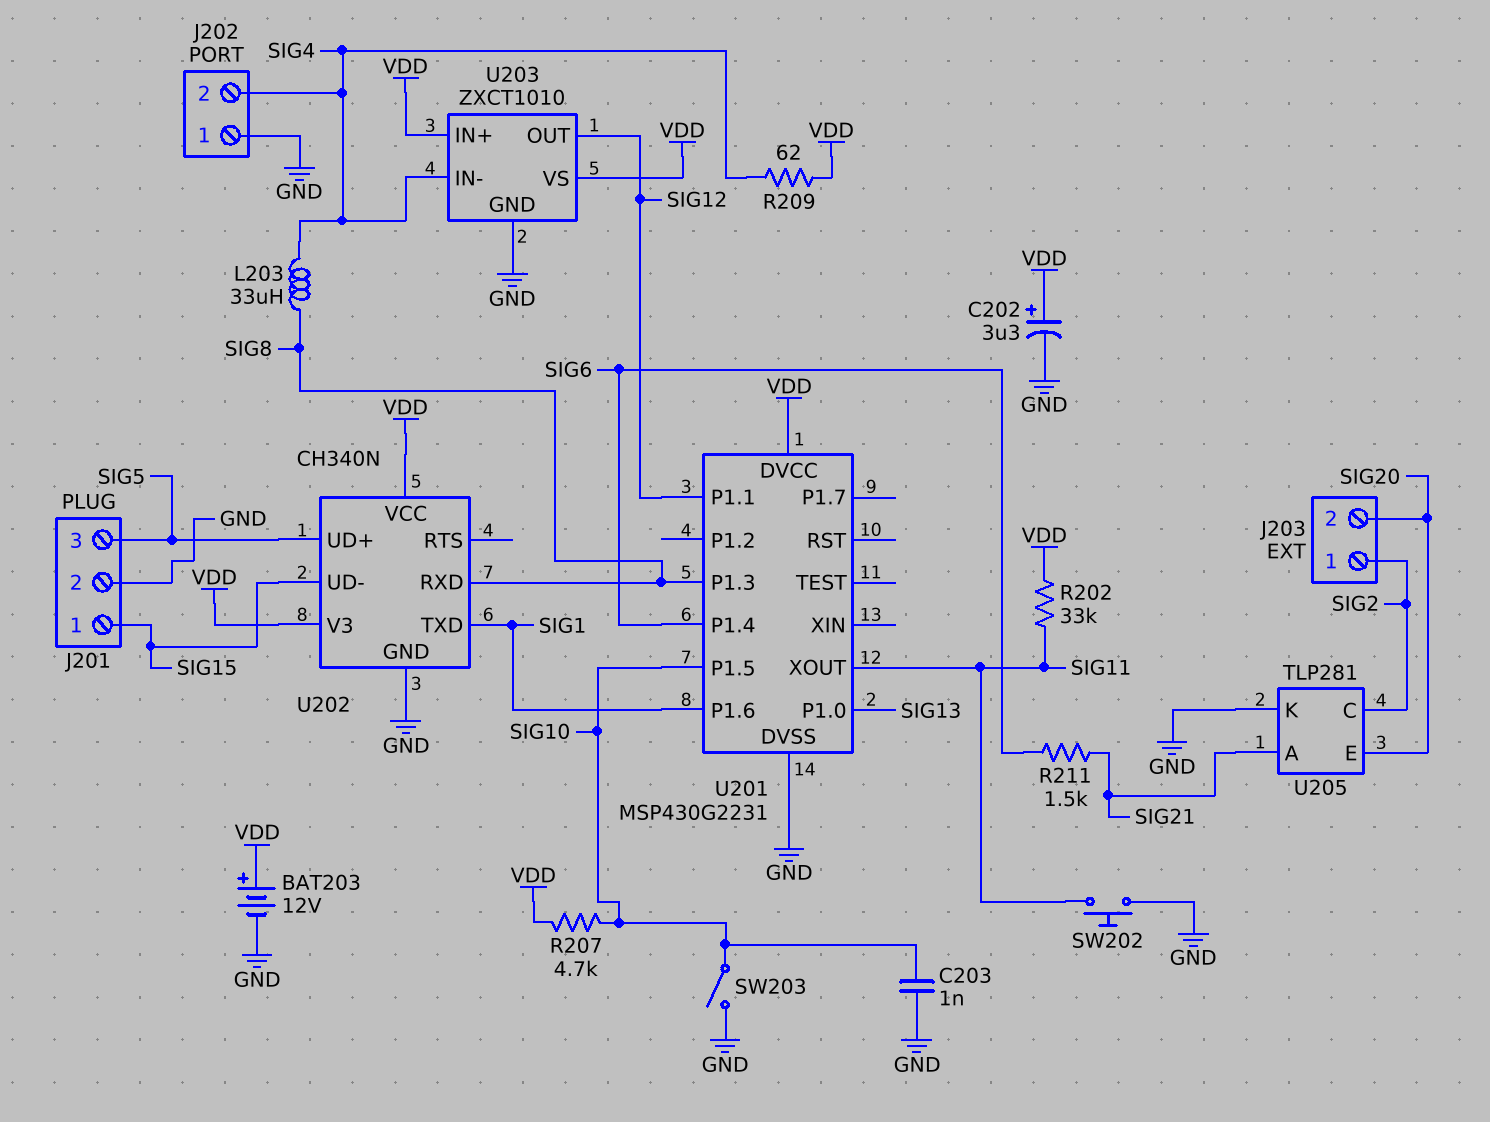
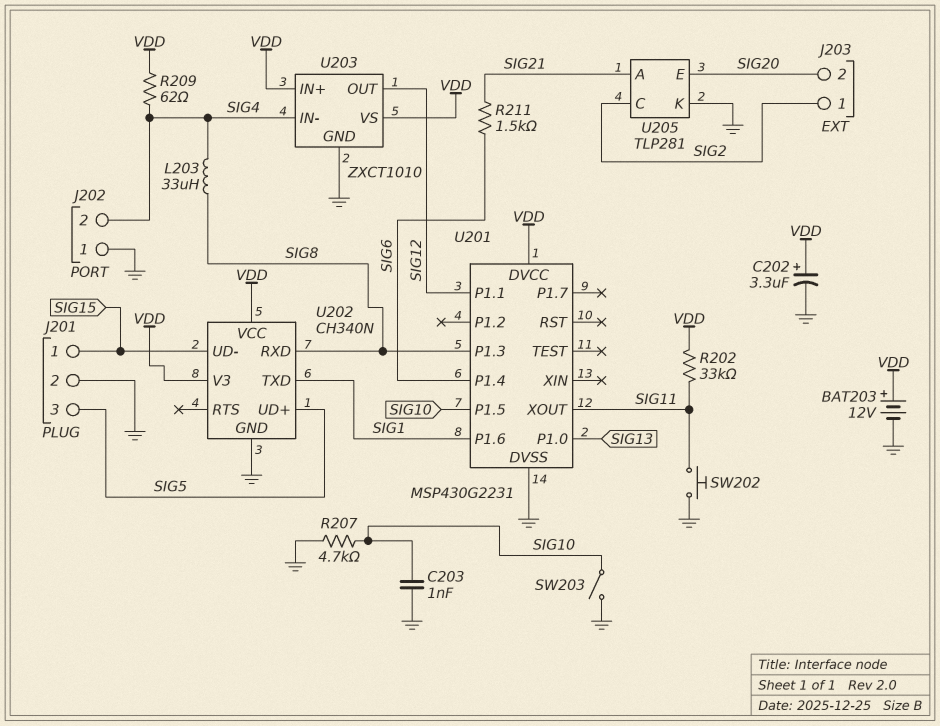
R207: 4.7k (SIG10, VDD) -> 4.7k (GND, SIG10)

